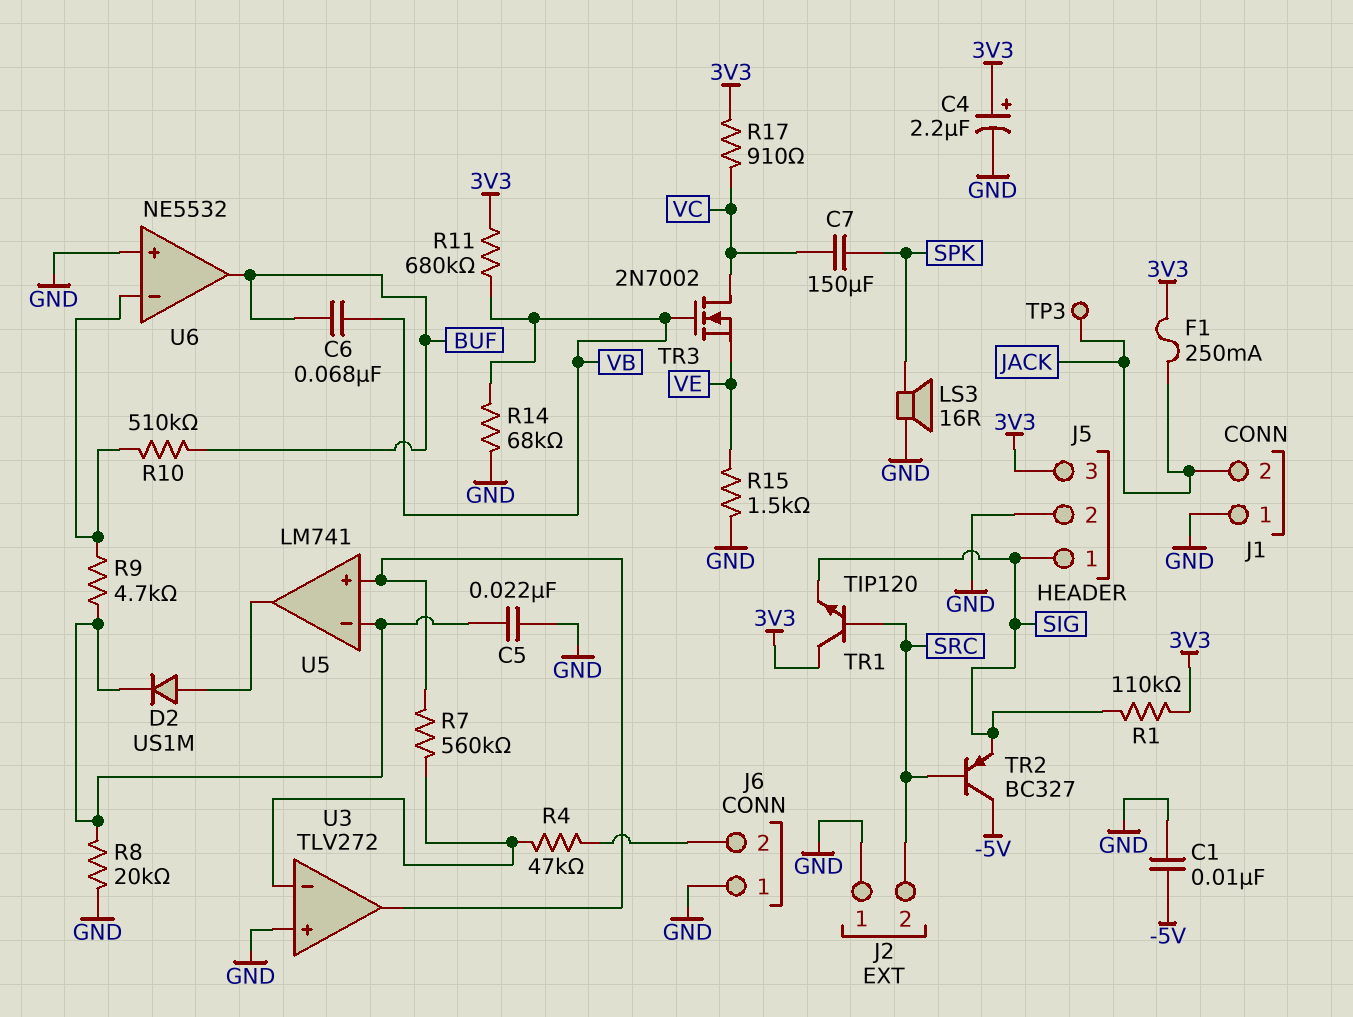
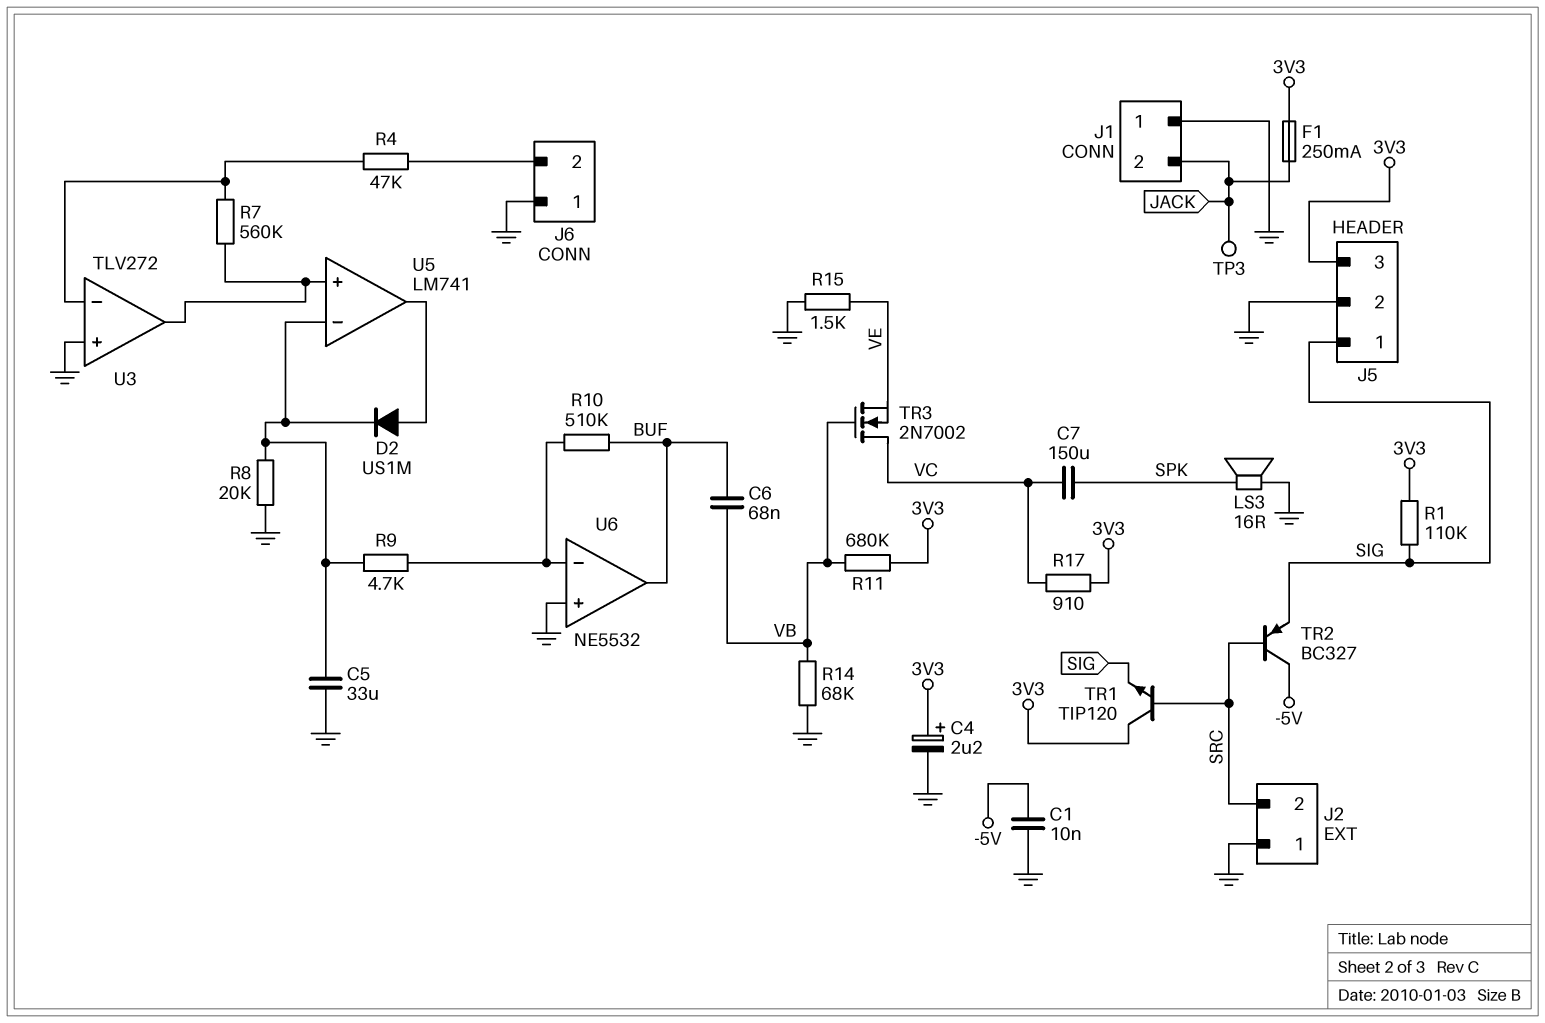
C5: 22nF (GND, U5/in-) -> 33uF (GND, U5/in-)

